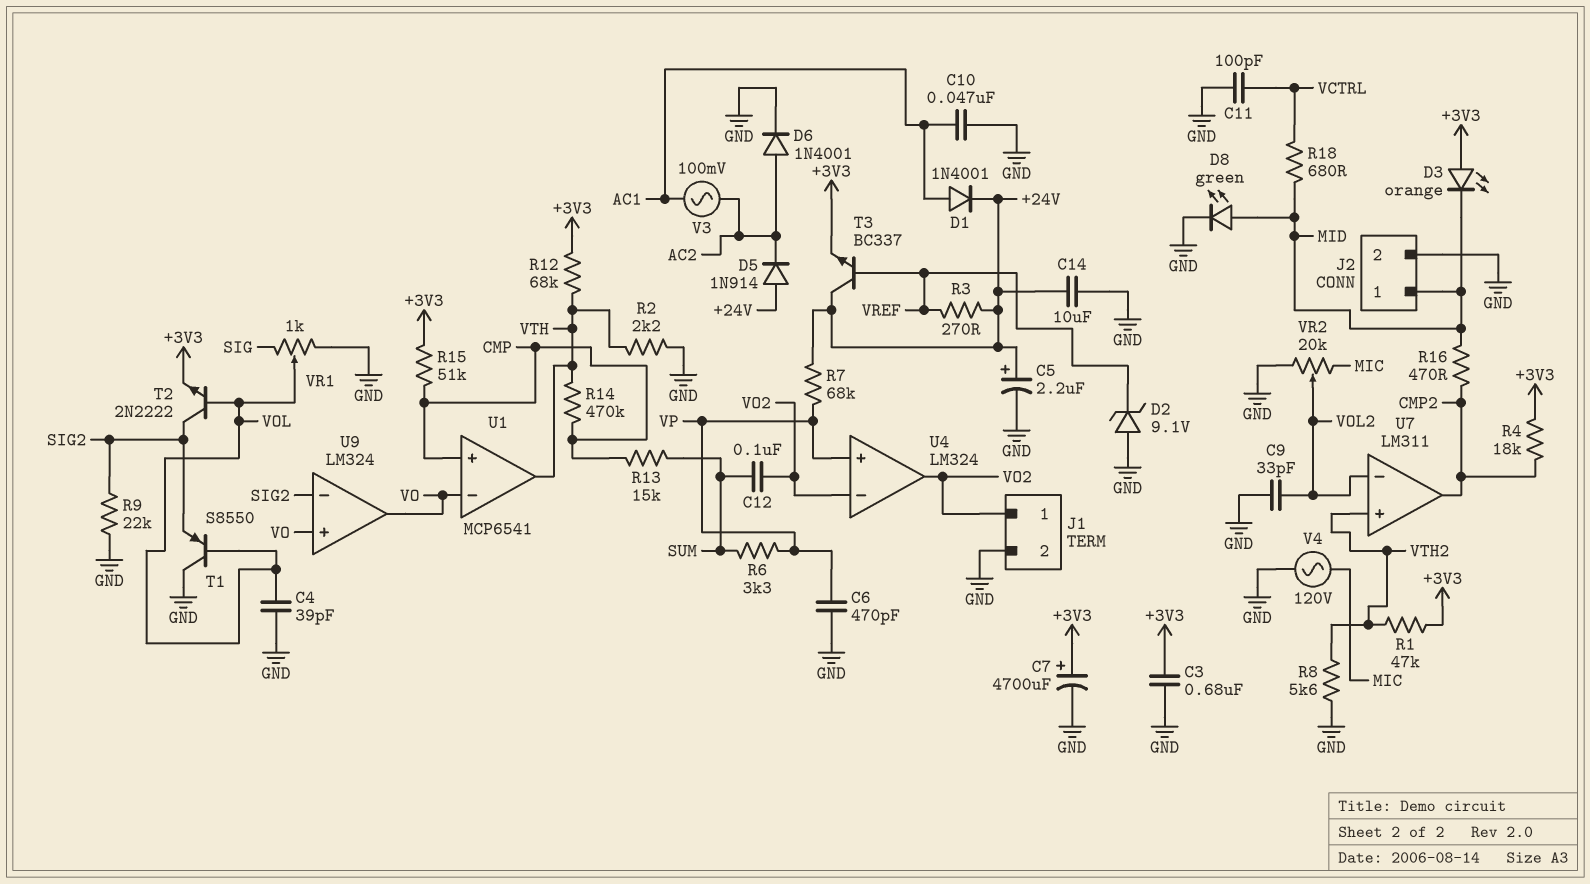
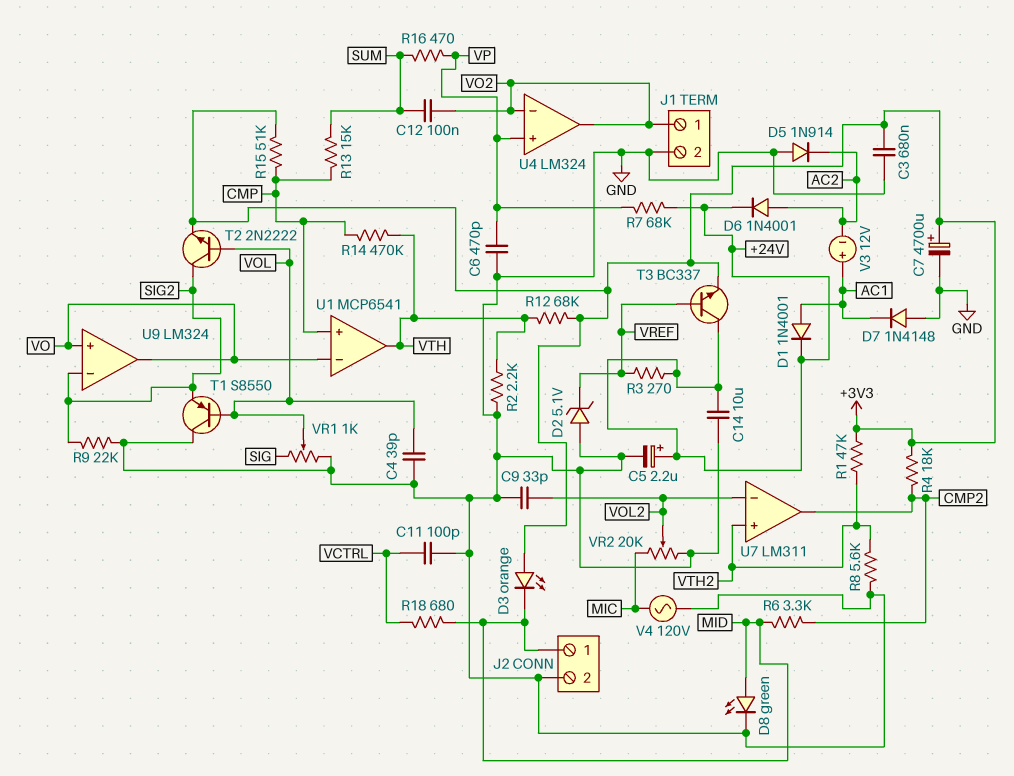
C10: 47nF (AC1, GND) -> none
D2: zener 9.1V (A GND, K VREF) -> zener 5.1V (A GND, K VREF)
D5: diode 1N914 (A +24V, K AC2) -> diode 1N914 (A GND, K AC2)
D6: diode 1N4001 (A AC2, K GND) -> diode 1N4001 (A AC2, K +24V)
D7: none -> diode 1N4148 (A GND, K AC1)
R6: 3.3k (SUM, VP) -> 3.3k (CMP2, MID)
R16: 470 (CMP2, MID) -> 470 (SUM, VP)
V3: AC 100mV (AC1, AC2) -> 12V (plus AC1, minus AC2)

